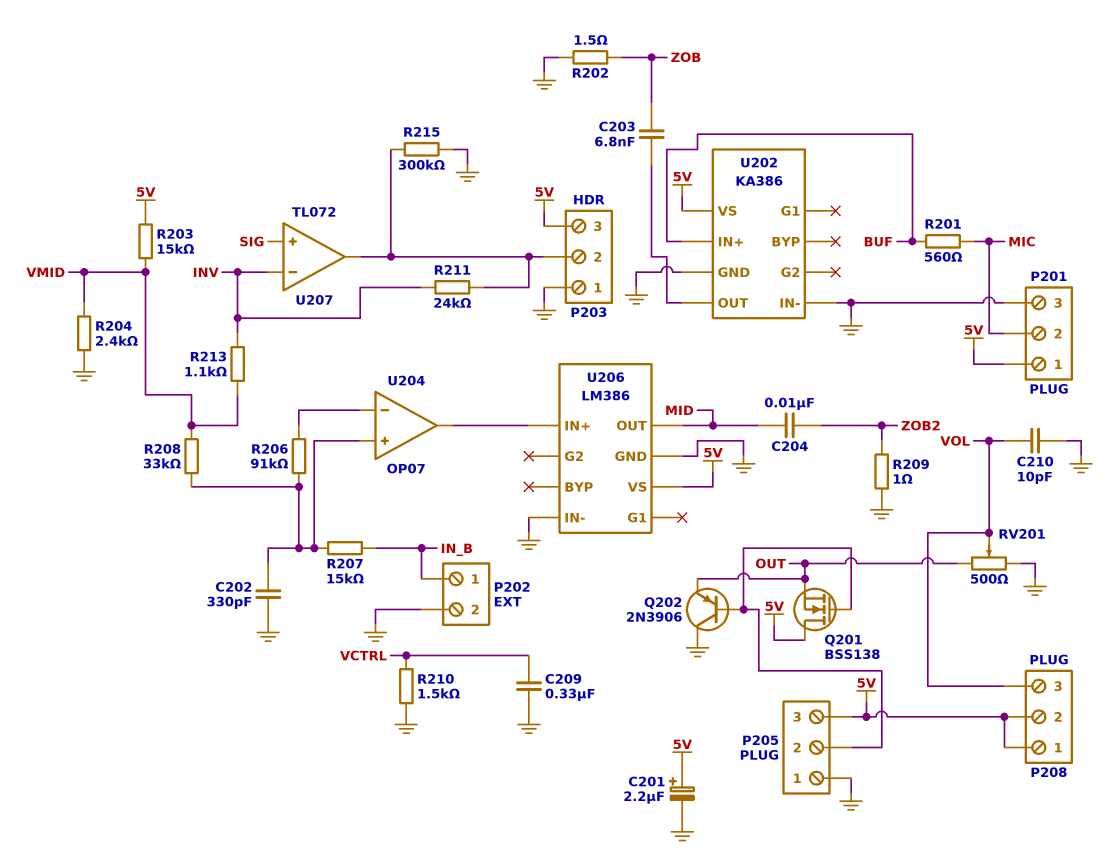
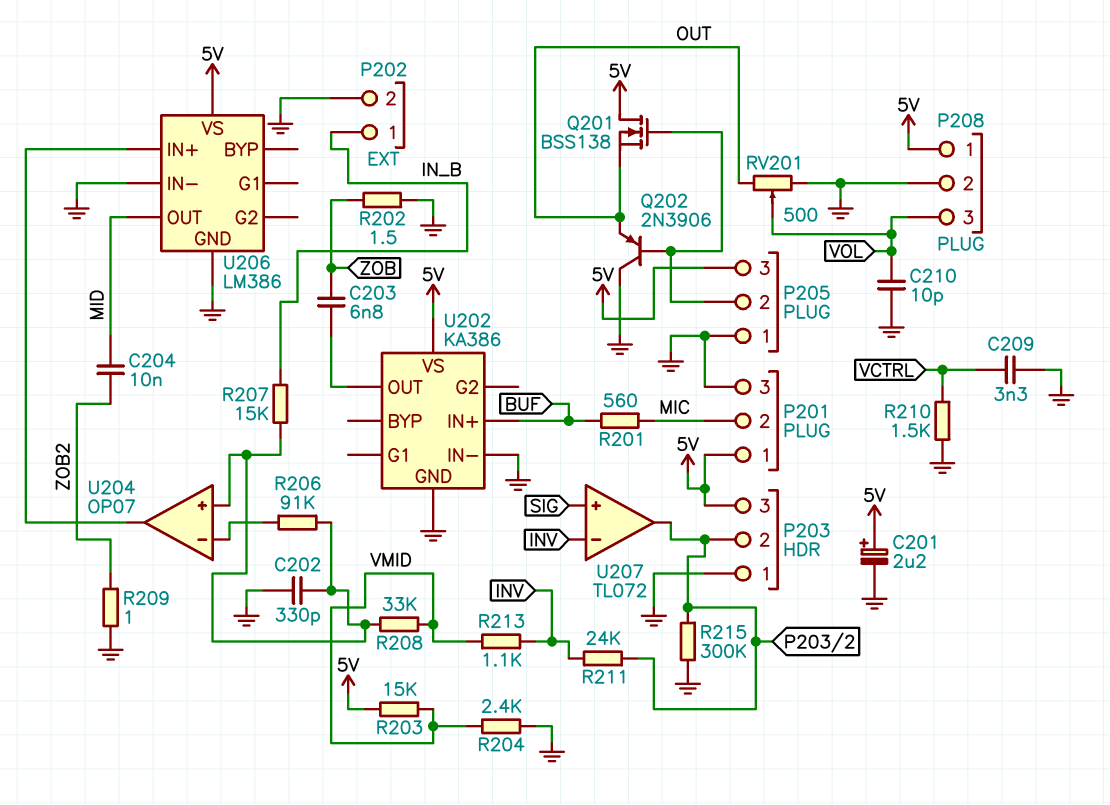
C209: 330nF (GND, VCTRL) -> 3.3nF (GND, VCTRL)
P208 pin 2: 5V -> GND

